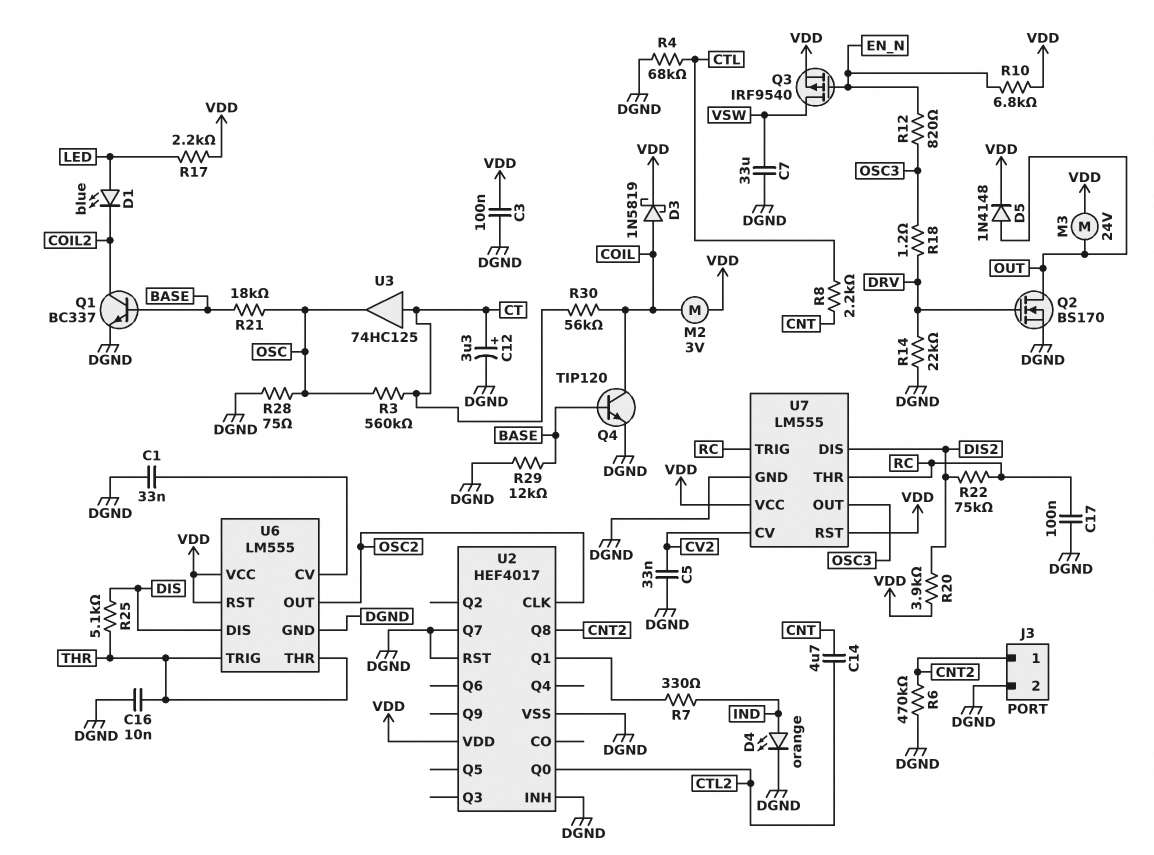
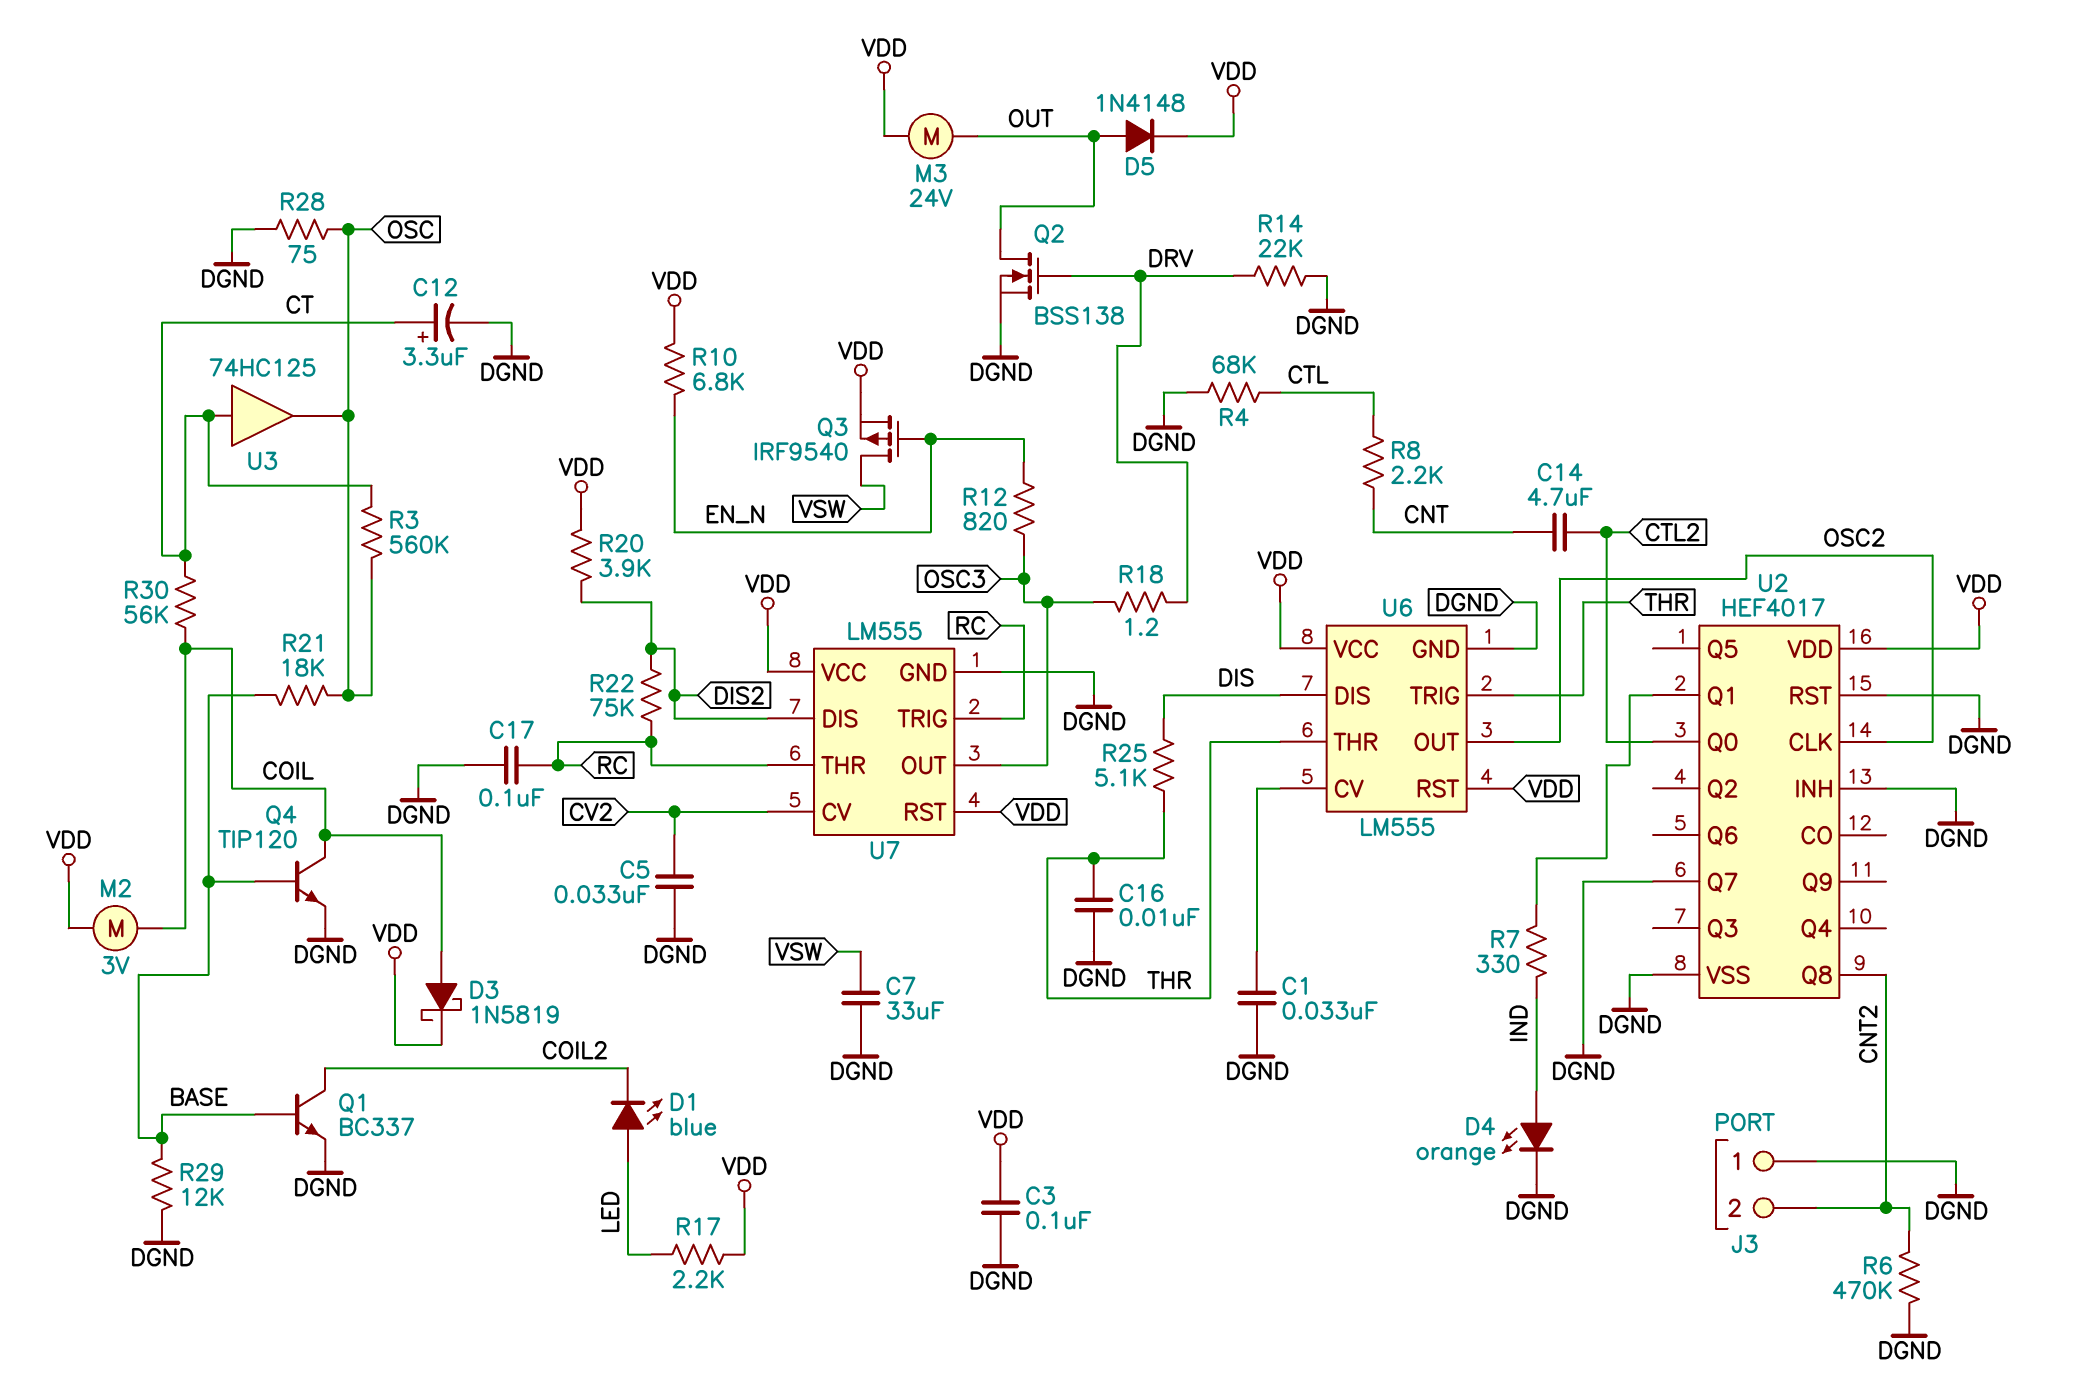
J3 pin 1: CNT2 -> DGND
J3 pin 2: DGND -> CNT2
Q2: NMOS BS170 (G DRV, D OUT, S DGND) -> NMOS BSS138 (G DRV, D OUT, S DGND)

